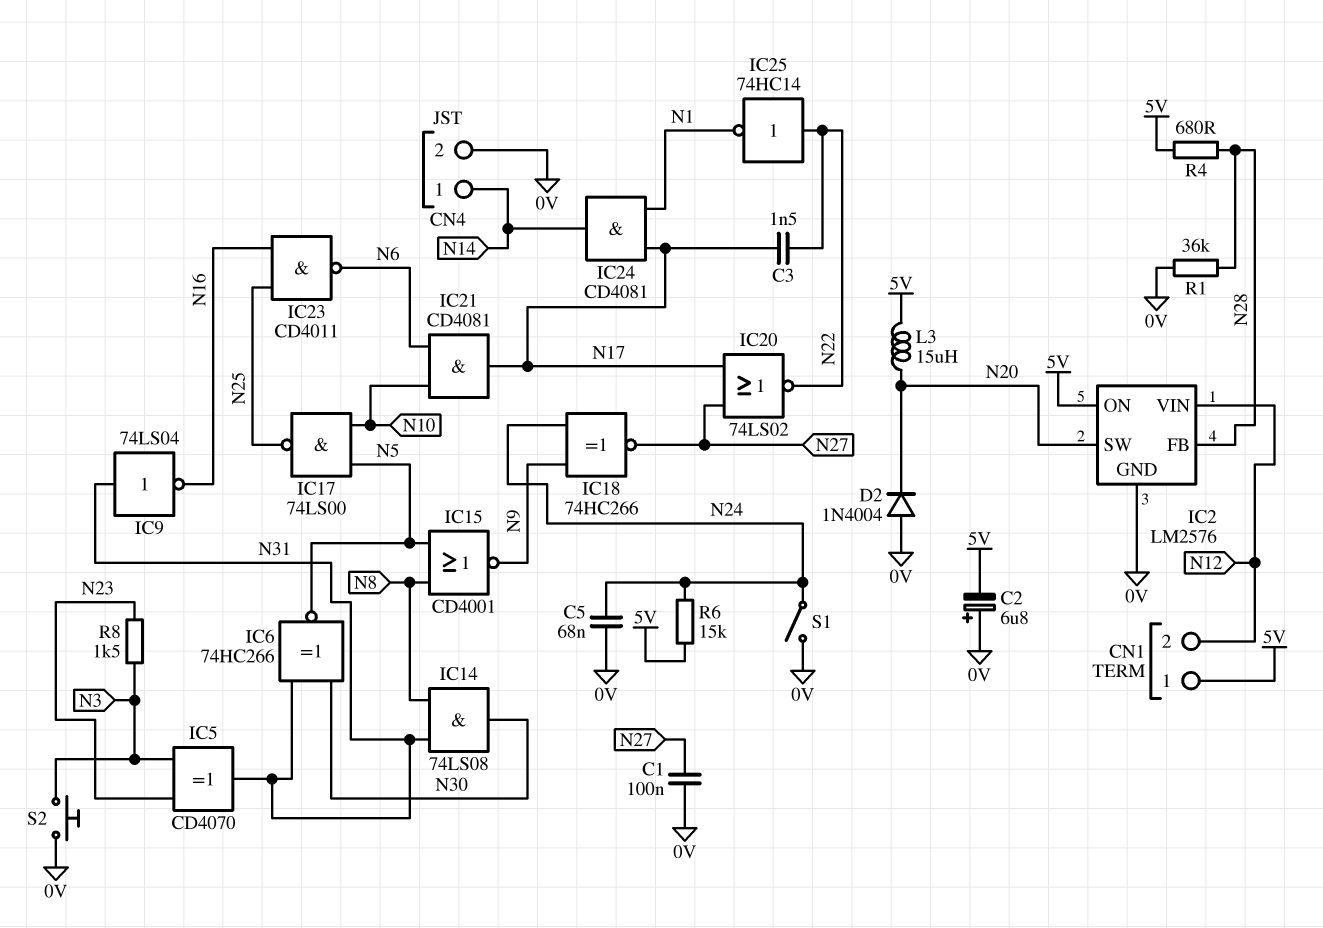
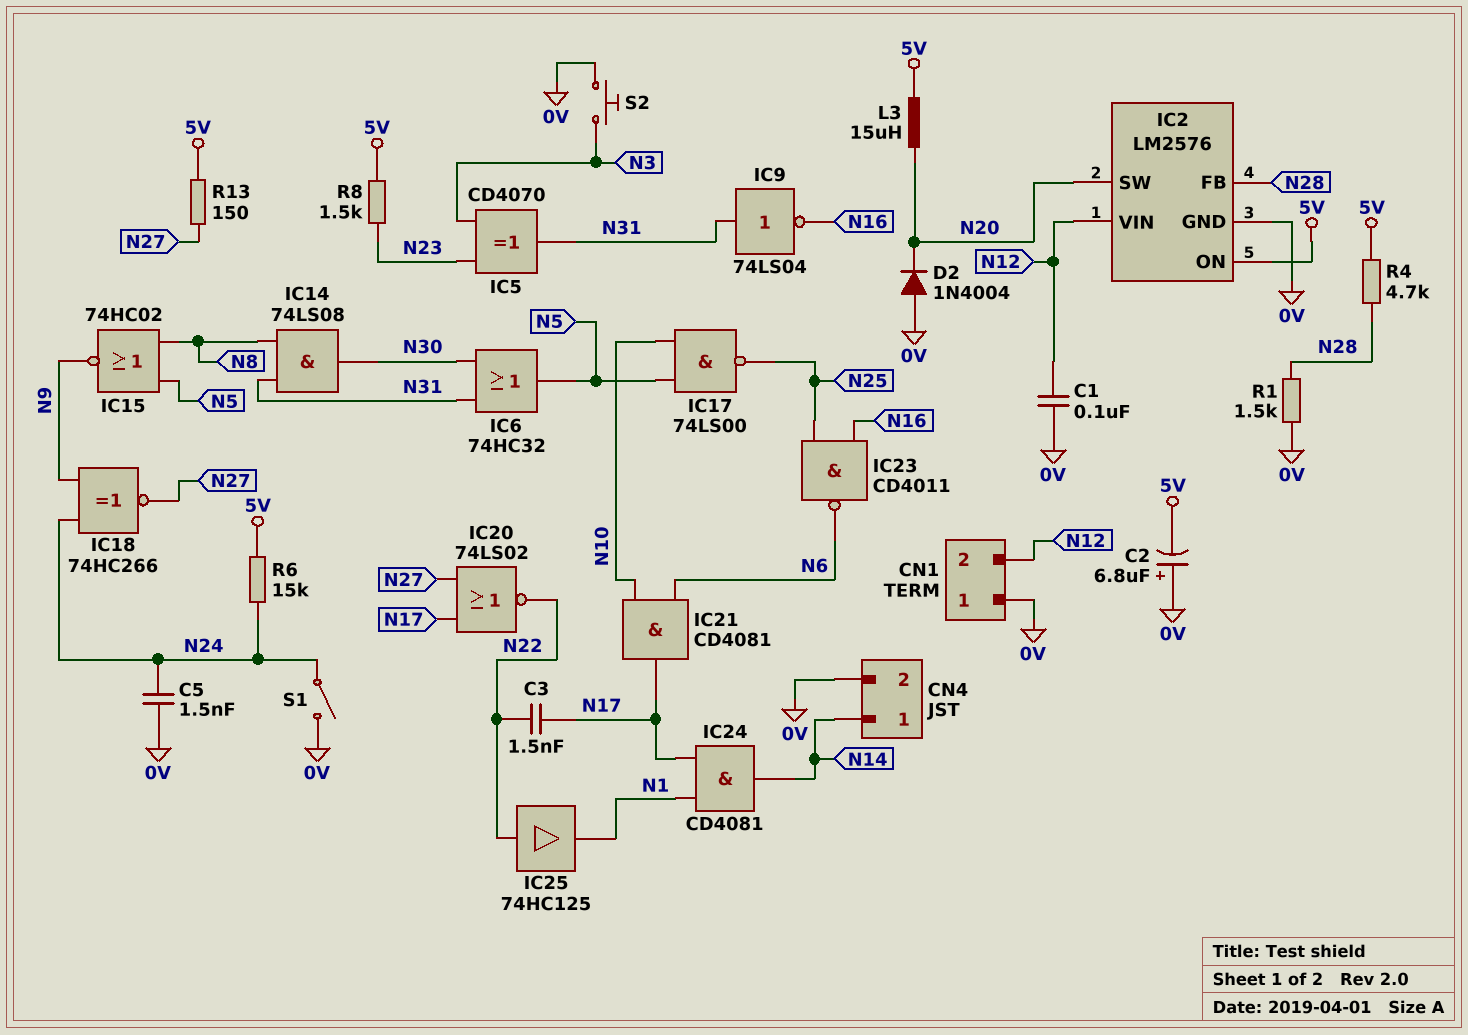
C1: 100nF (0V, N27) -> 100nF (0V, N12)
C5: 68nF (0V, N24) -> 1.5nF (0V, N24)
CN1 pin 1: 5V -> 0V
IC6: XNOR 74HC266 (in N30, in N31, out N5) -> OR 74HC32 (in N30, in N31, out N5)
IC15: NOR CD4001 (in N5, in N8, out N9) -> NOR 74HC02 (in N5, in N8, out N9)
IC25: NOT 74HC14 (in N22, out N1) -> buffer 74HC125 (in N22, out N1)
R1: 36k (0V, N28) -> 1.5k (0V, N28)
R4: 680 (5V, N28) -> 4.7k (5V, N28)
R8: 1.5k (N3, N23) -> 1.5k (5V, N23)
R13: none -> 150 (5V, N27)

